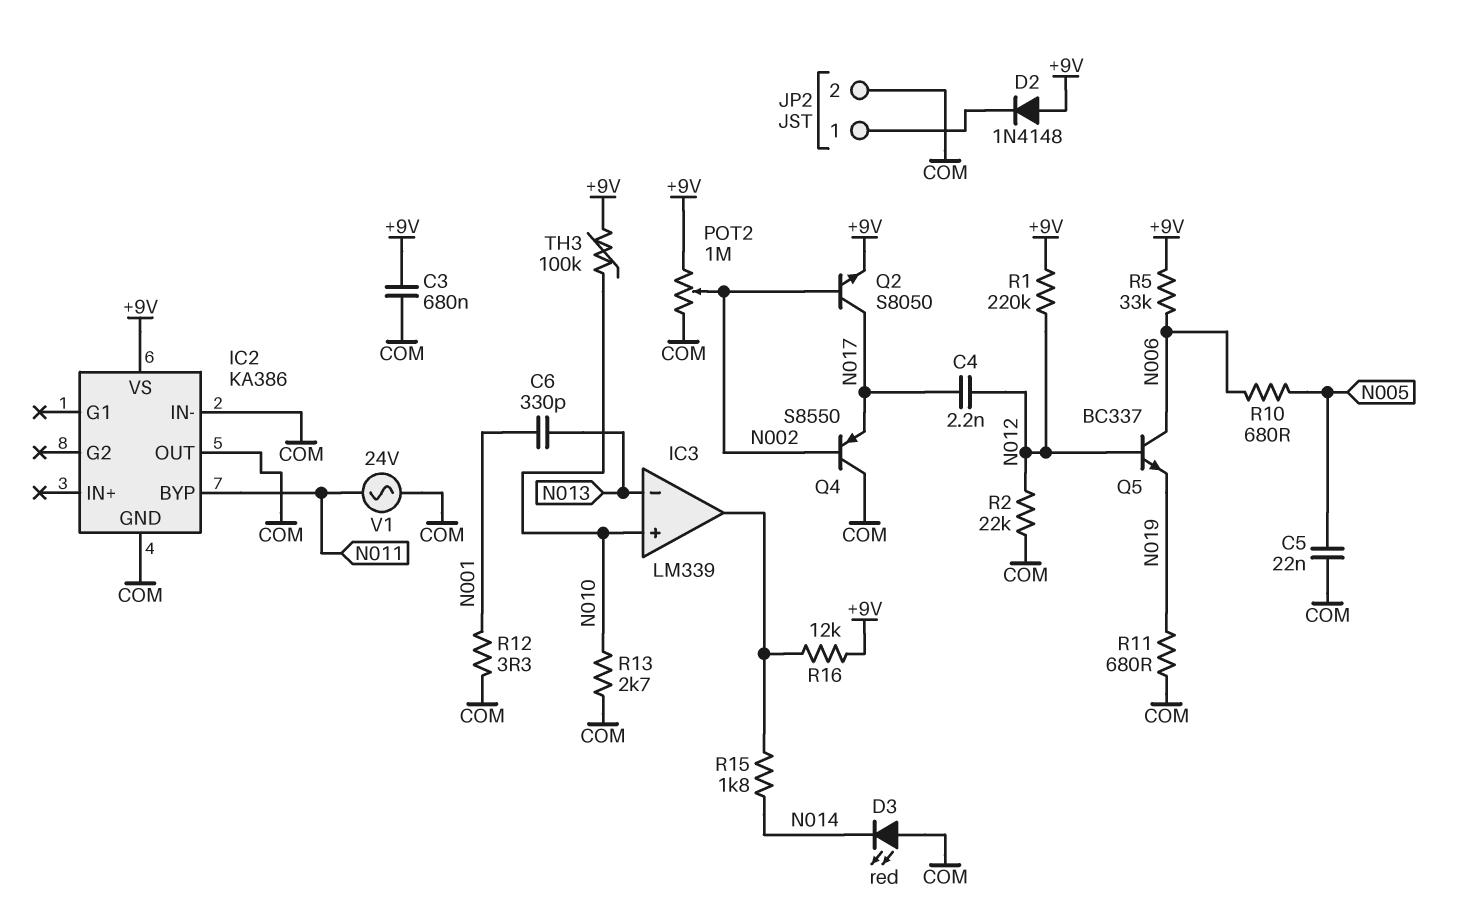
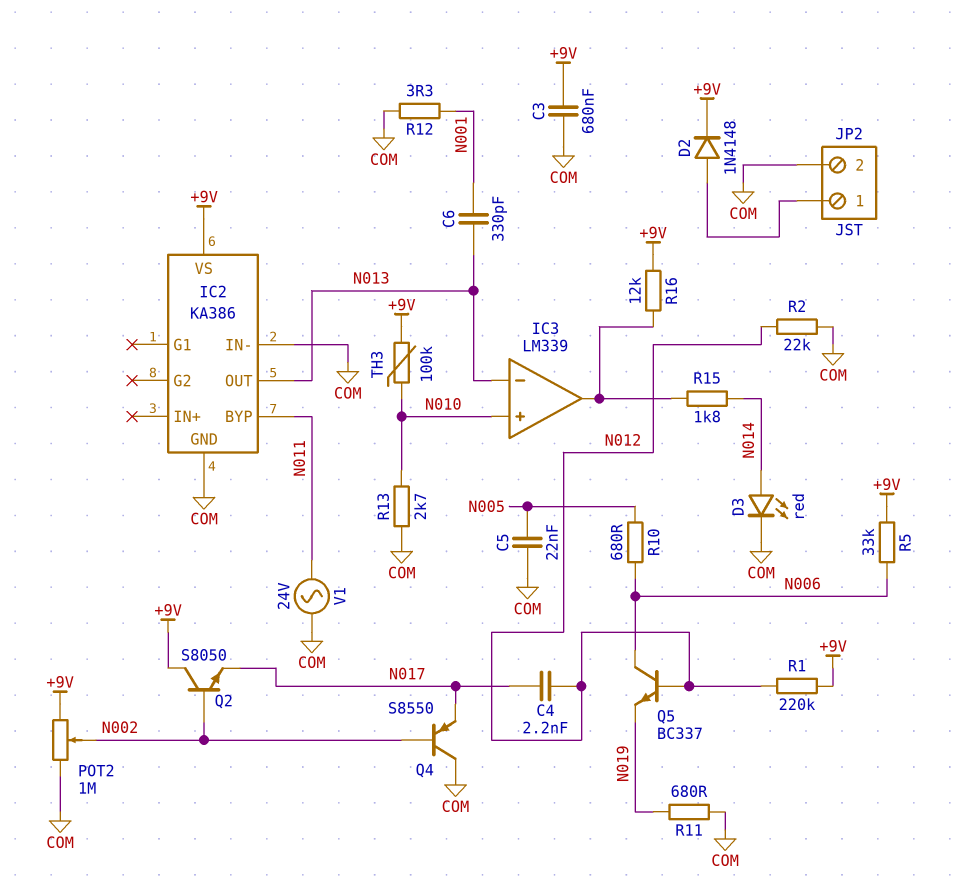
D2: diode 1N4148 (A +9V, K JP2/1) -> diode 1N4148 (A JP2/1, K +9V)
D3: LED red (A COM, K N014) -> LED red (A N014, K COM)
IC2 pin OUT: COM -> N013
Q2: NPN S8050 (B N002, C N017, E +9V) -> NPN S8050 (B N002, C +9V, E N017)

